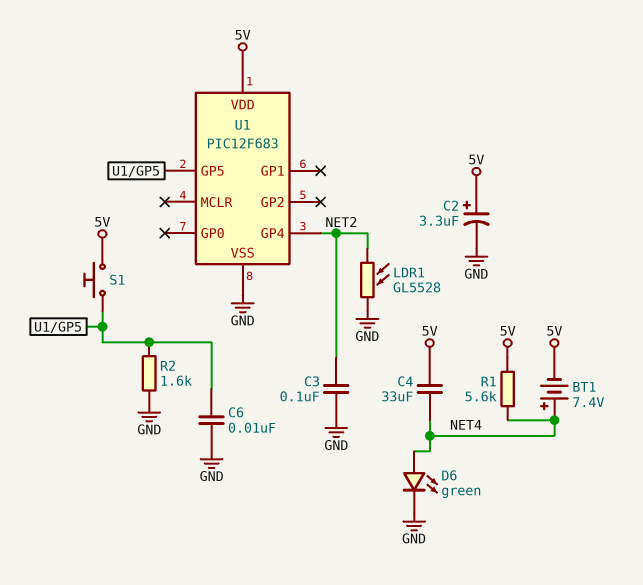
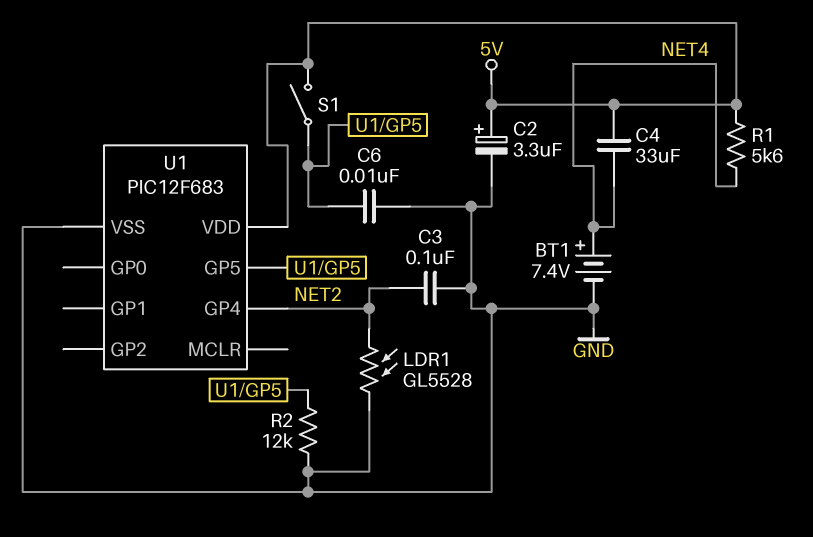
BT1: 7.4V (plus NET4, minus 5V) -> 7.4V (plus NET4, minus GND)
D6: LED green (A NET4, K GND) -> none
R2: 1.6k (GND, U1/GP5) -> 12k (GND, U1/GP5)
S1: button (5V, U1/GP5) -> switch (5V, U1/GP5)

